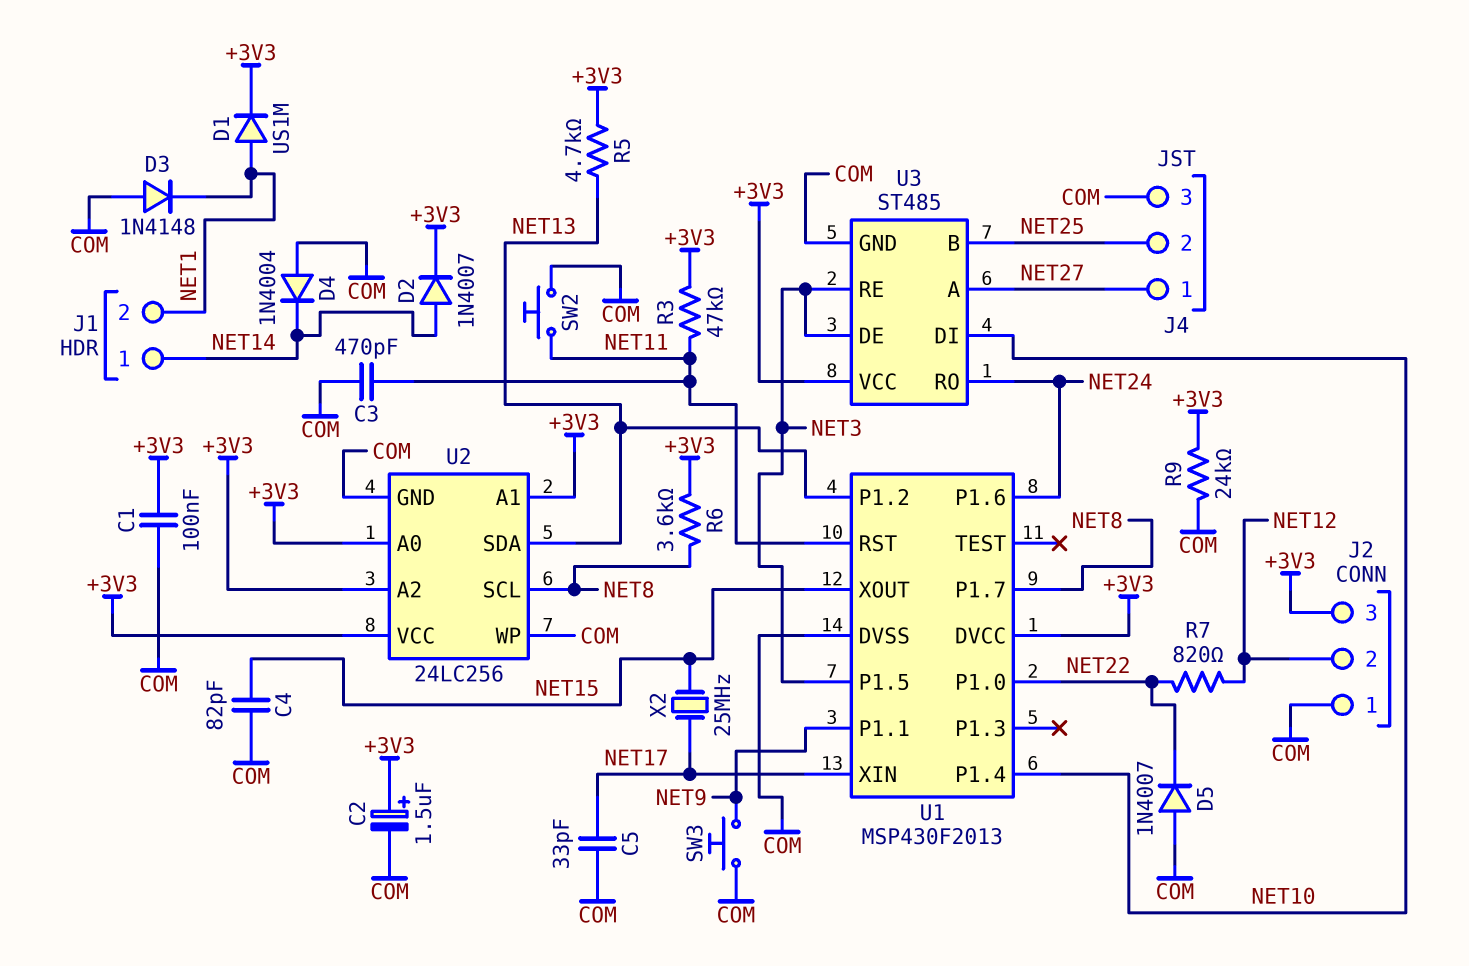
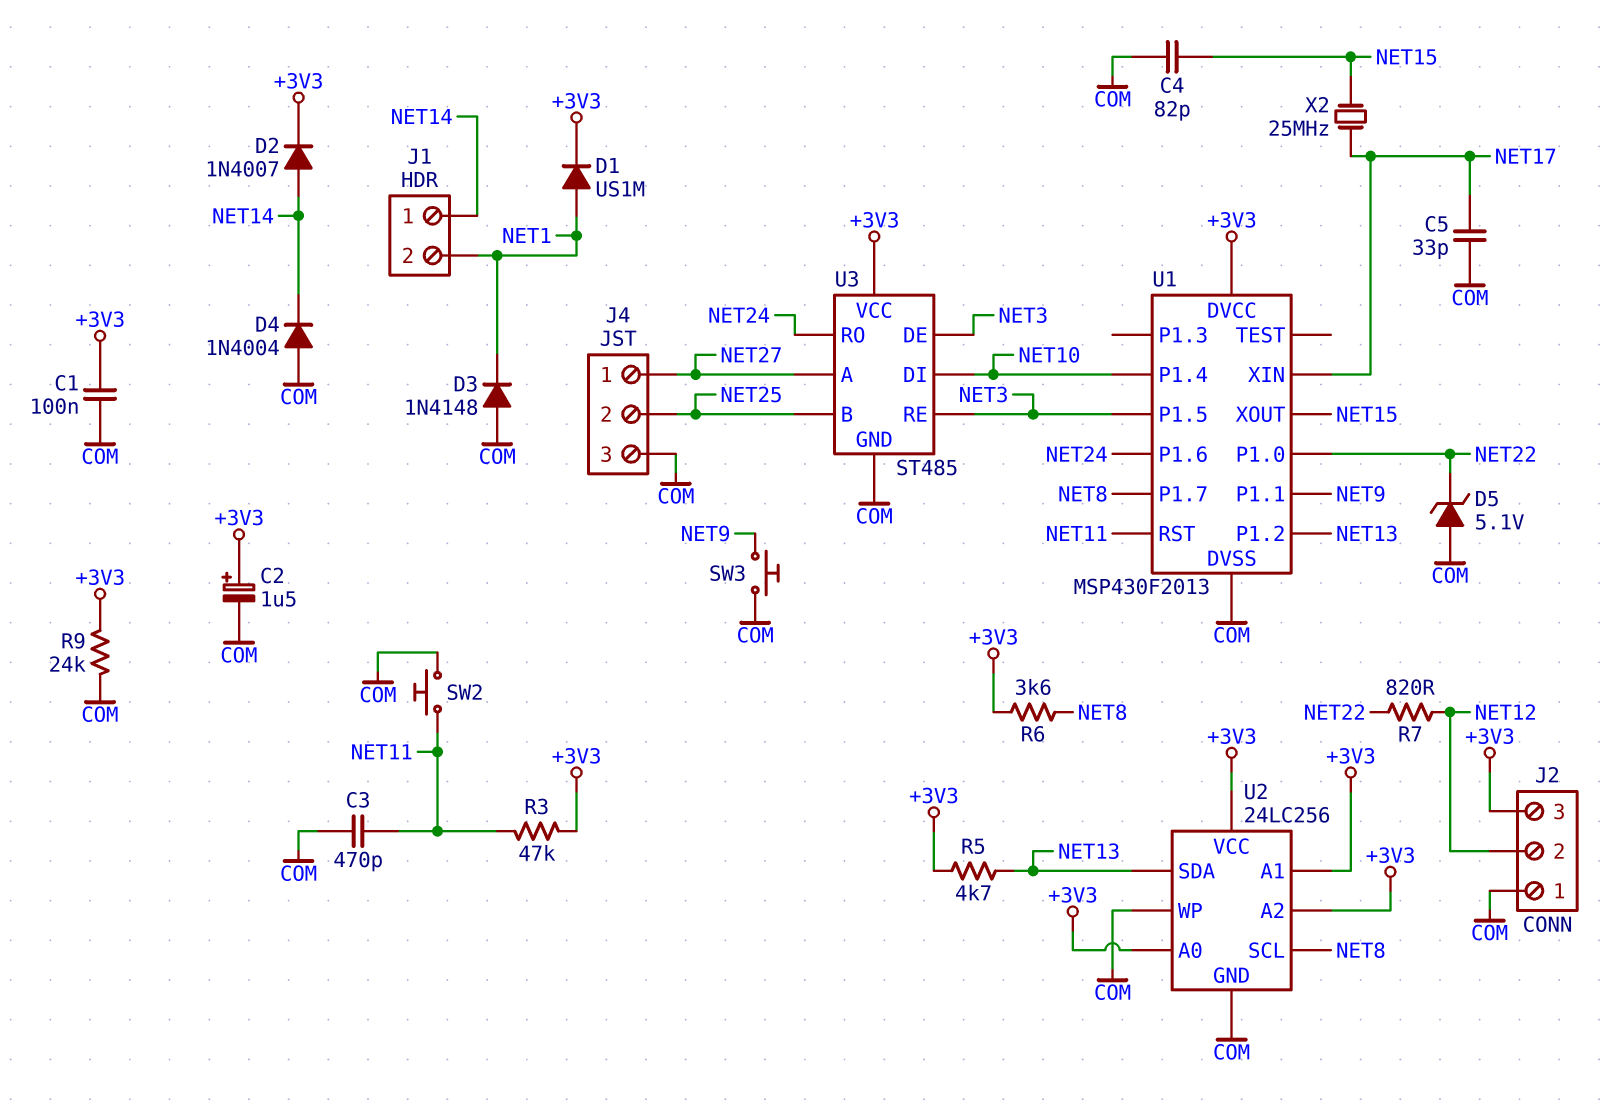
D5: diode 1N4007 (A COM, K NET22) -> zener 5.1V (A COM, K NET22)

